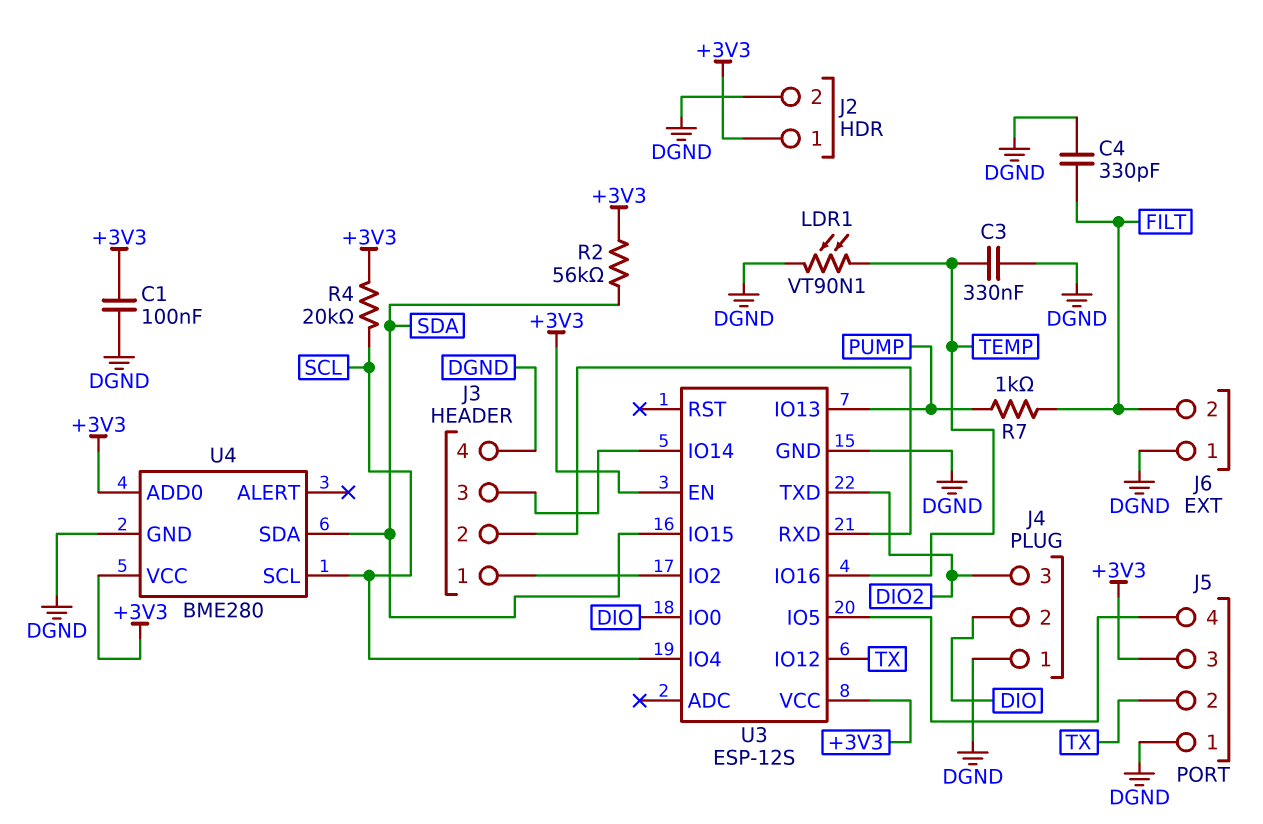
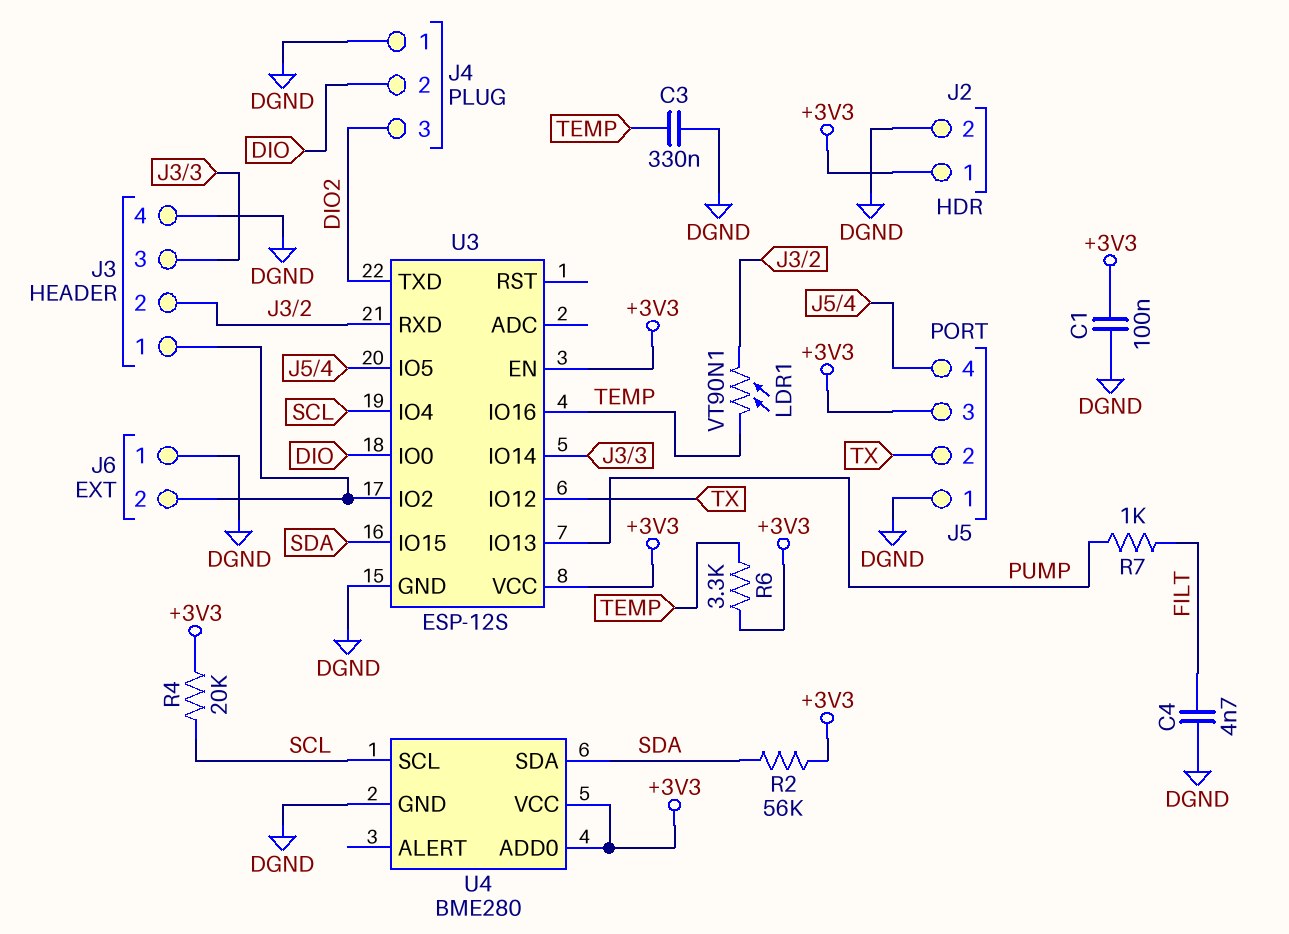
C4: 330pF (DGND, FILT) -> 4.7nF (DGND, FILT)
J6 pin 2: FILT -> J3/1
LDR1: VT90N1 (DGND, TEMP) -> VT90N1 (J3/2, TEMP)
R6: none -> 3.3k (+3V3, TEMP)

